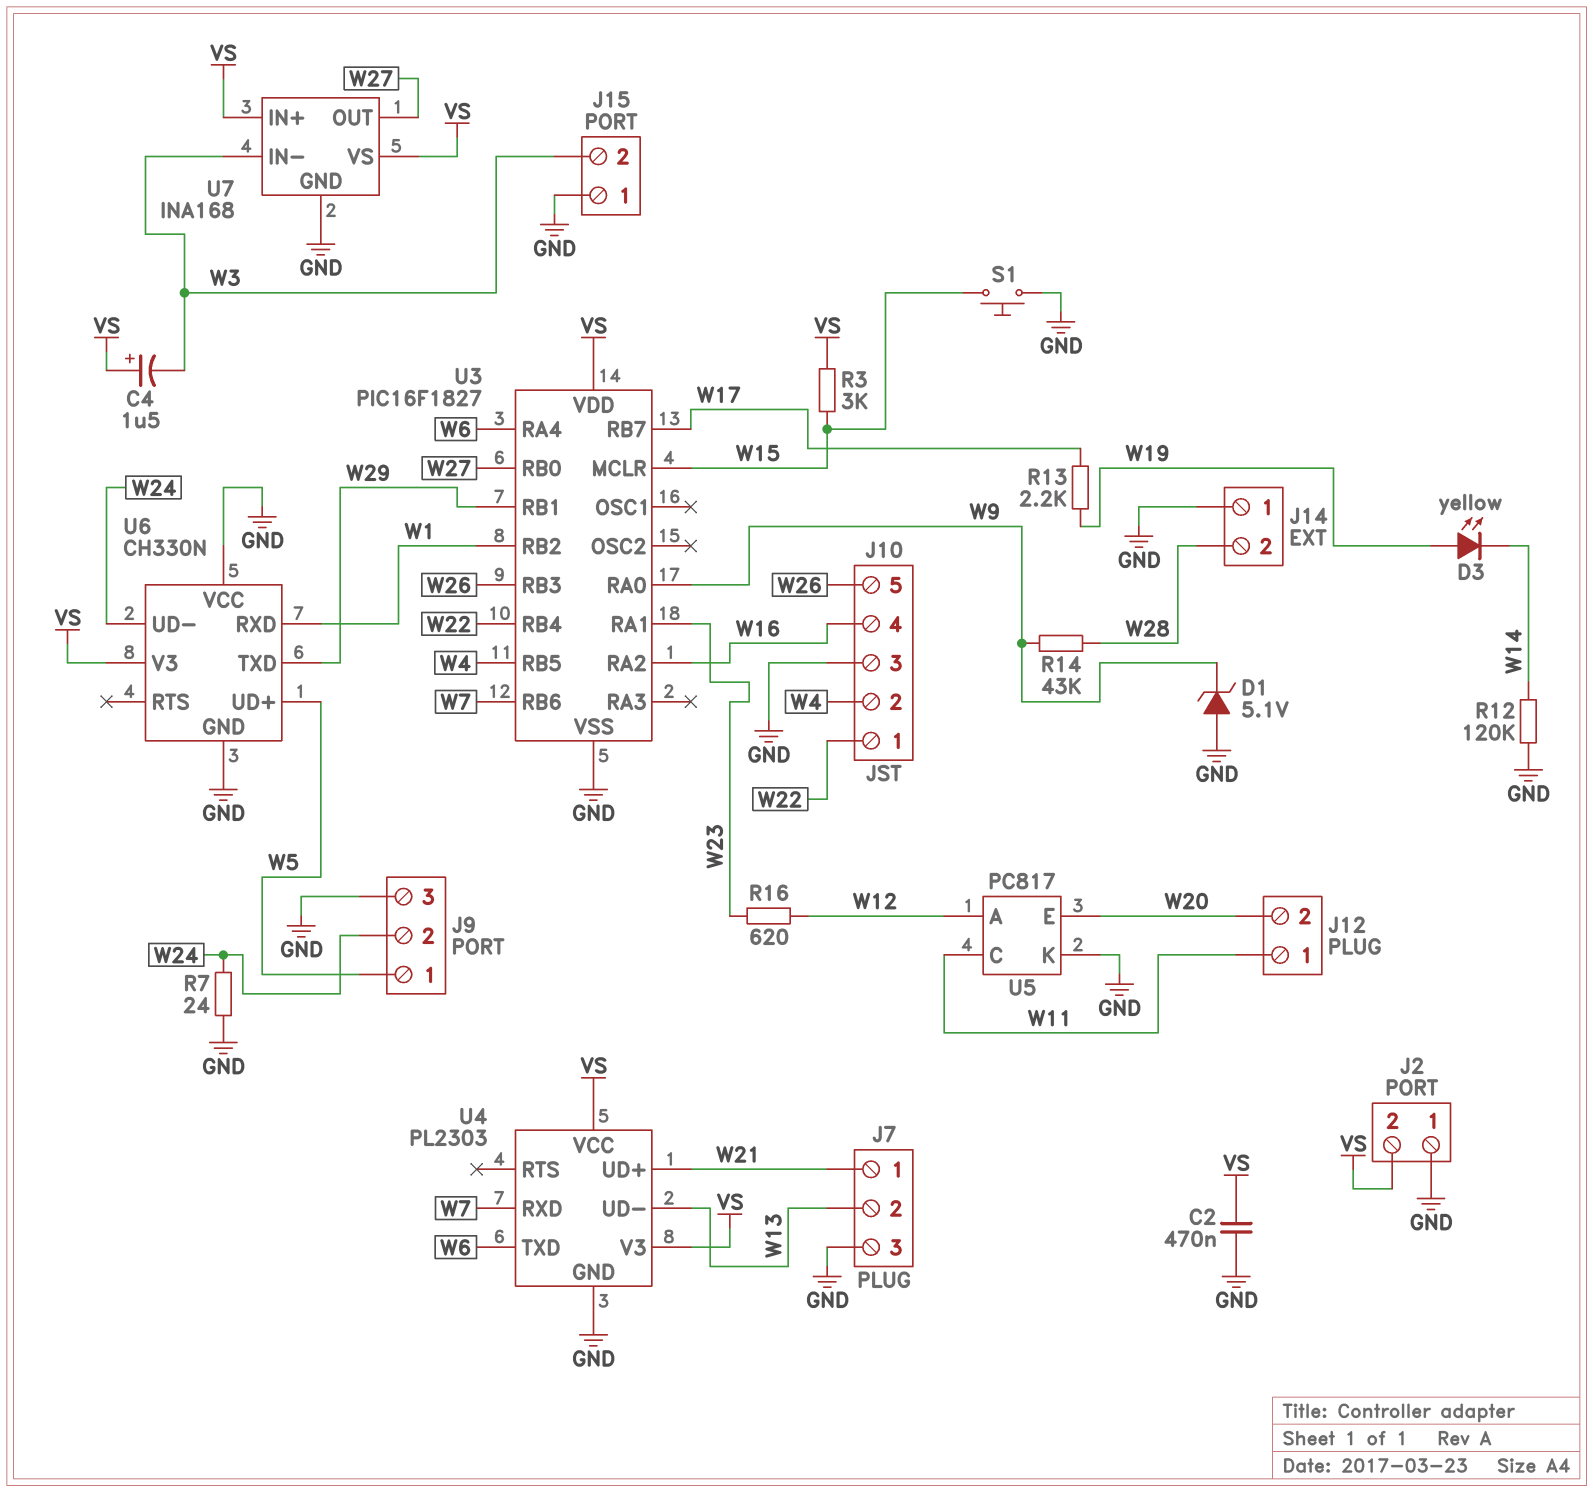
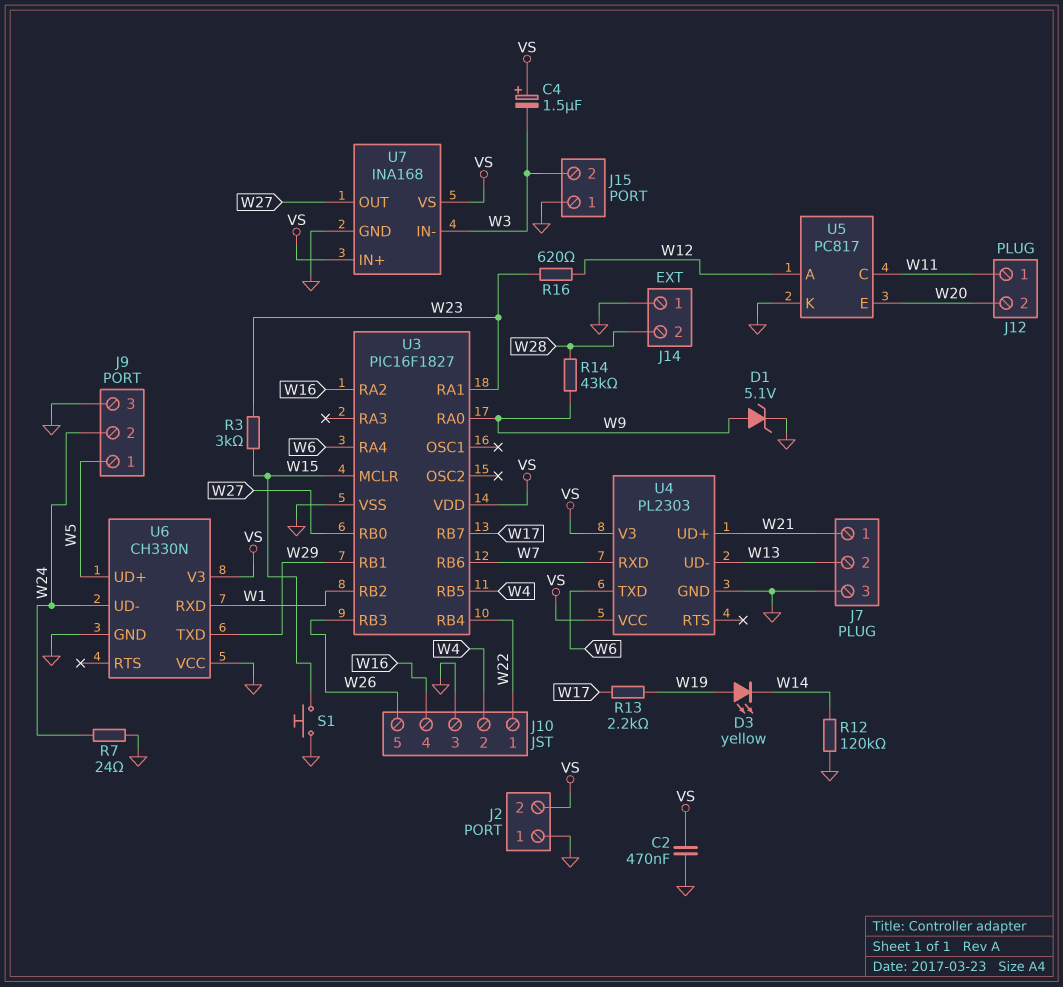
D1: zener 5.1V (A GND, K W9) -> zener 5.1V (A W9, K GND)
R3: 3k (VS, W15) -> 3k (W15, W23)

